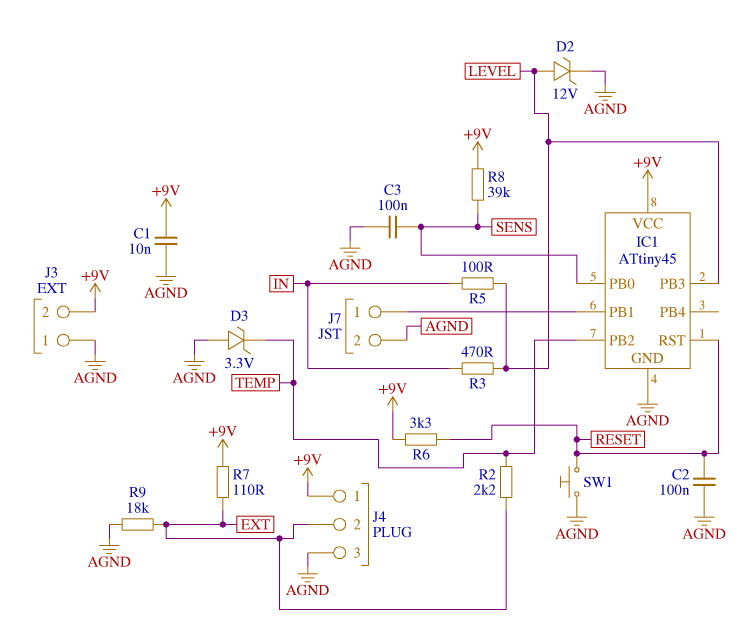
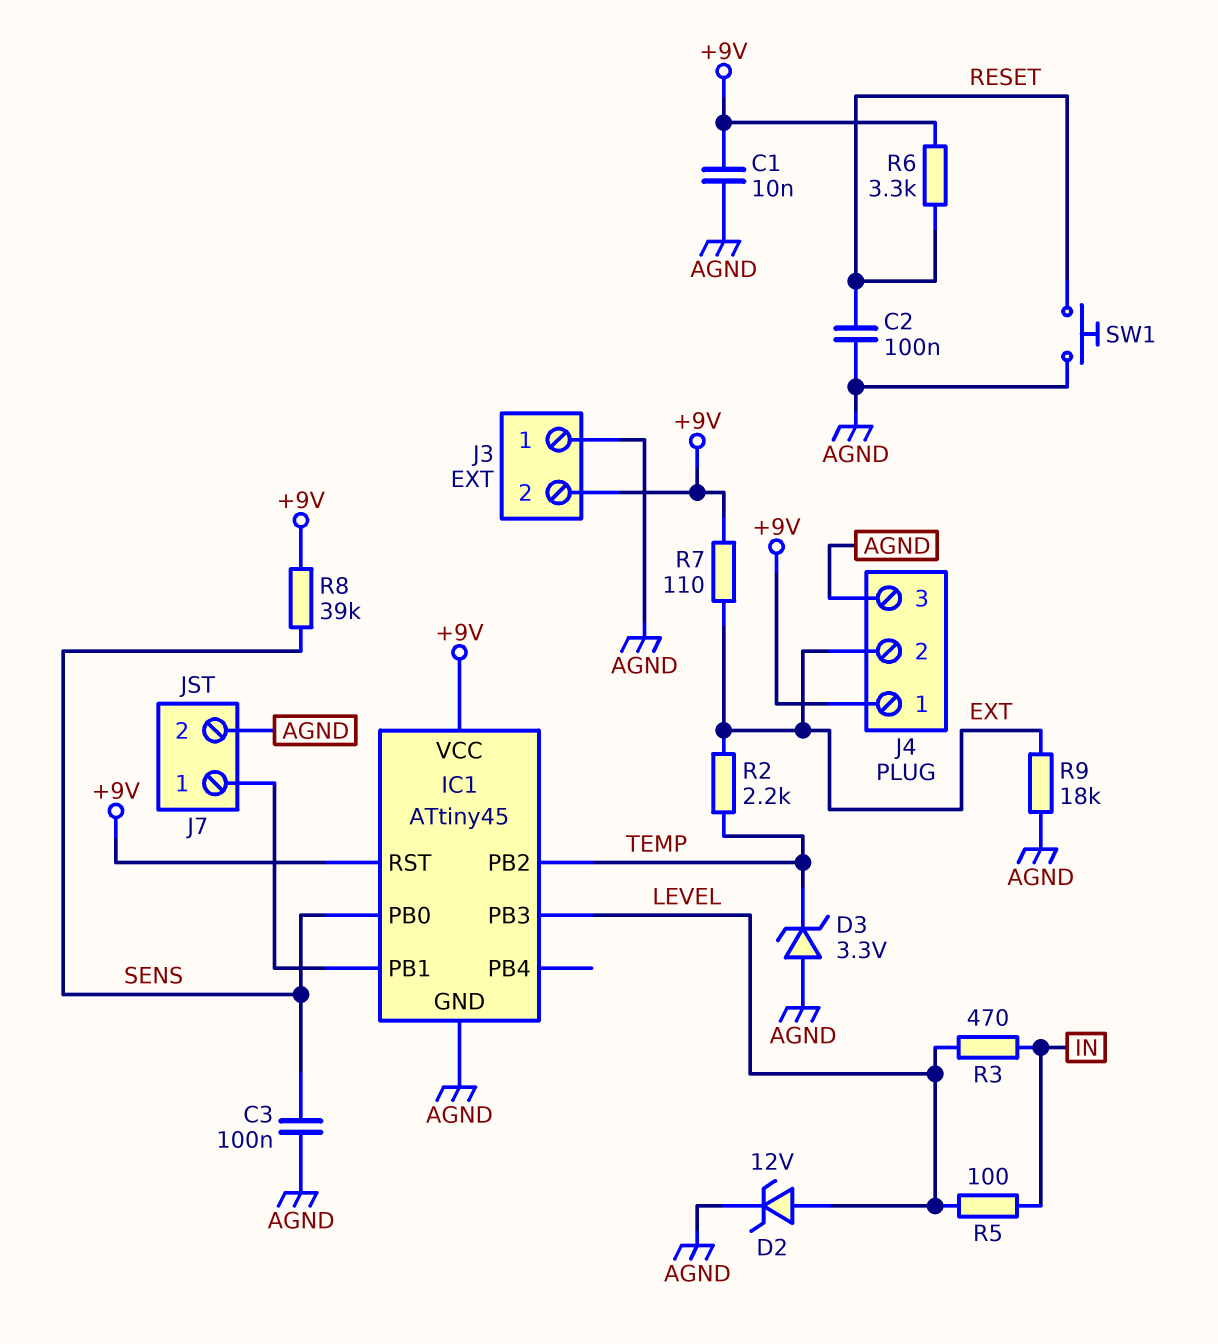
IC1 pin RST: RESET -> +9V

